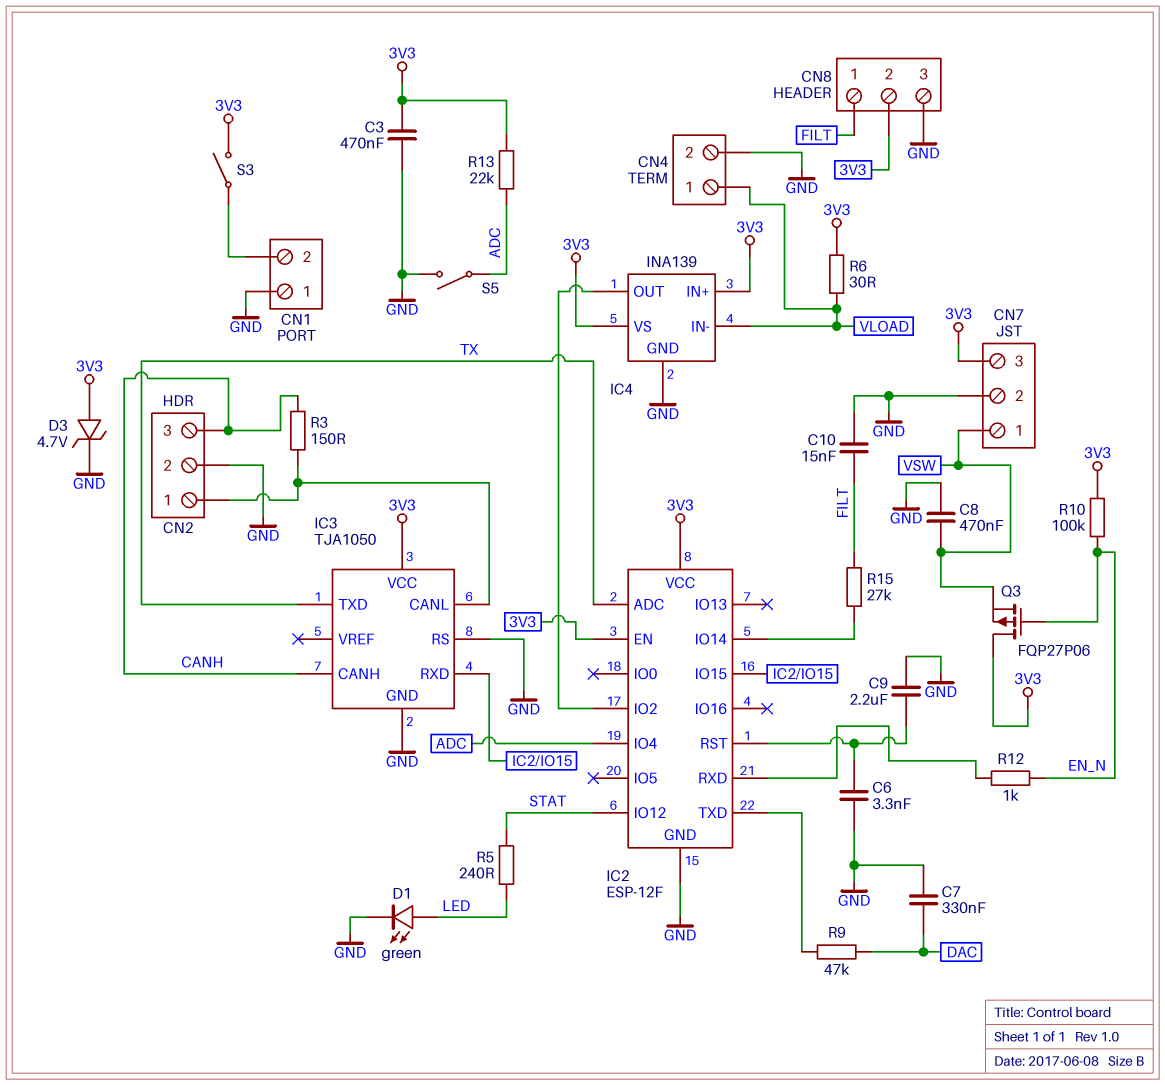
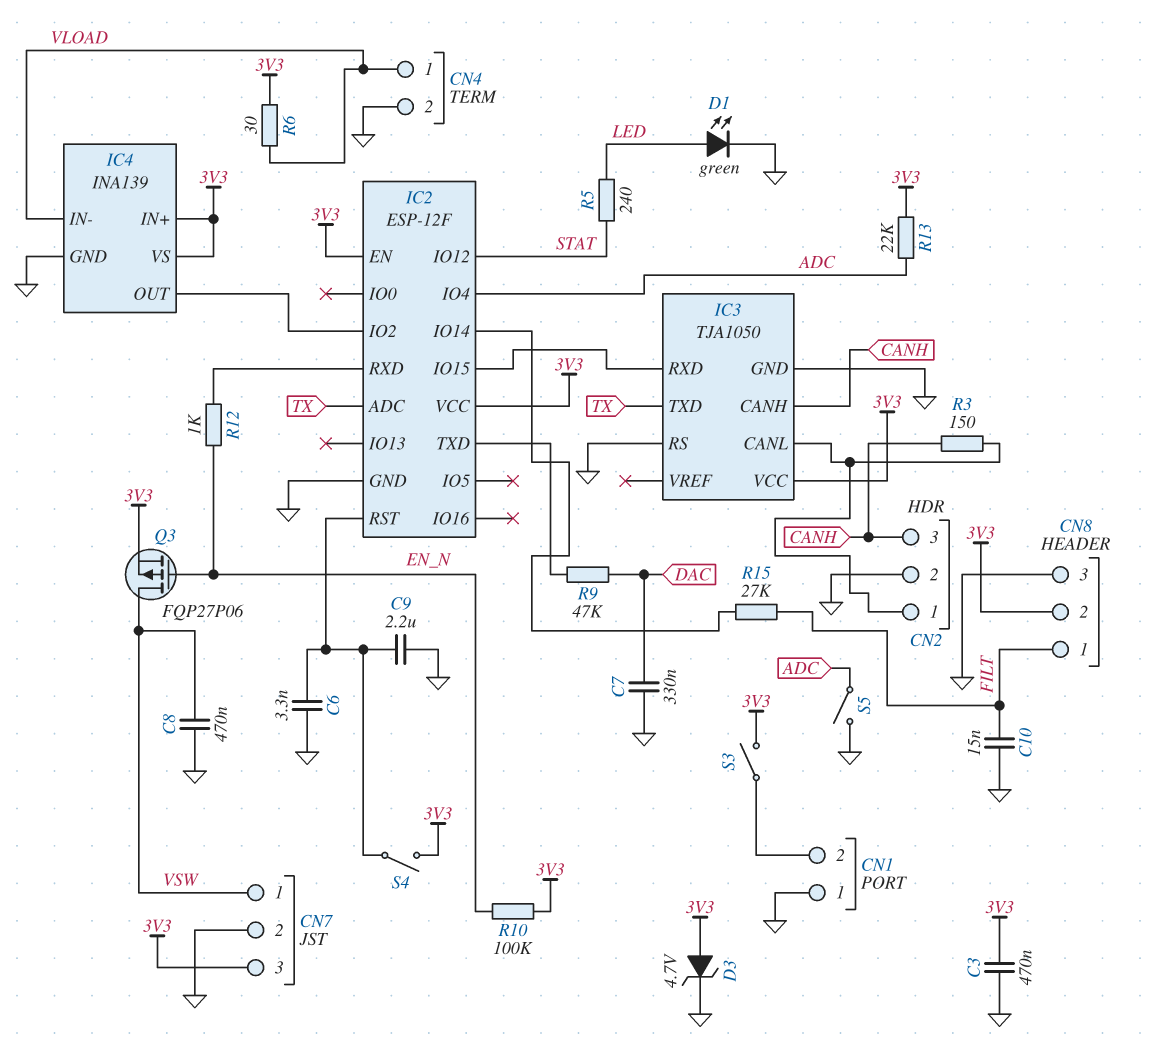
Q3: PMOS FQP27P06 (G EN_N, D 3V3, S VSW) -> PMOS FQP27P06 (G EN_N, D VSW, S 3V3)
S4: none -> switch (3V3, IC2/RST)

